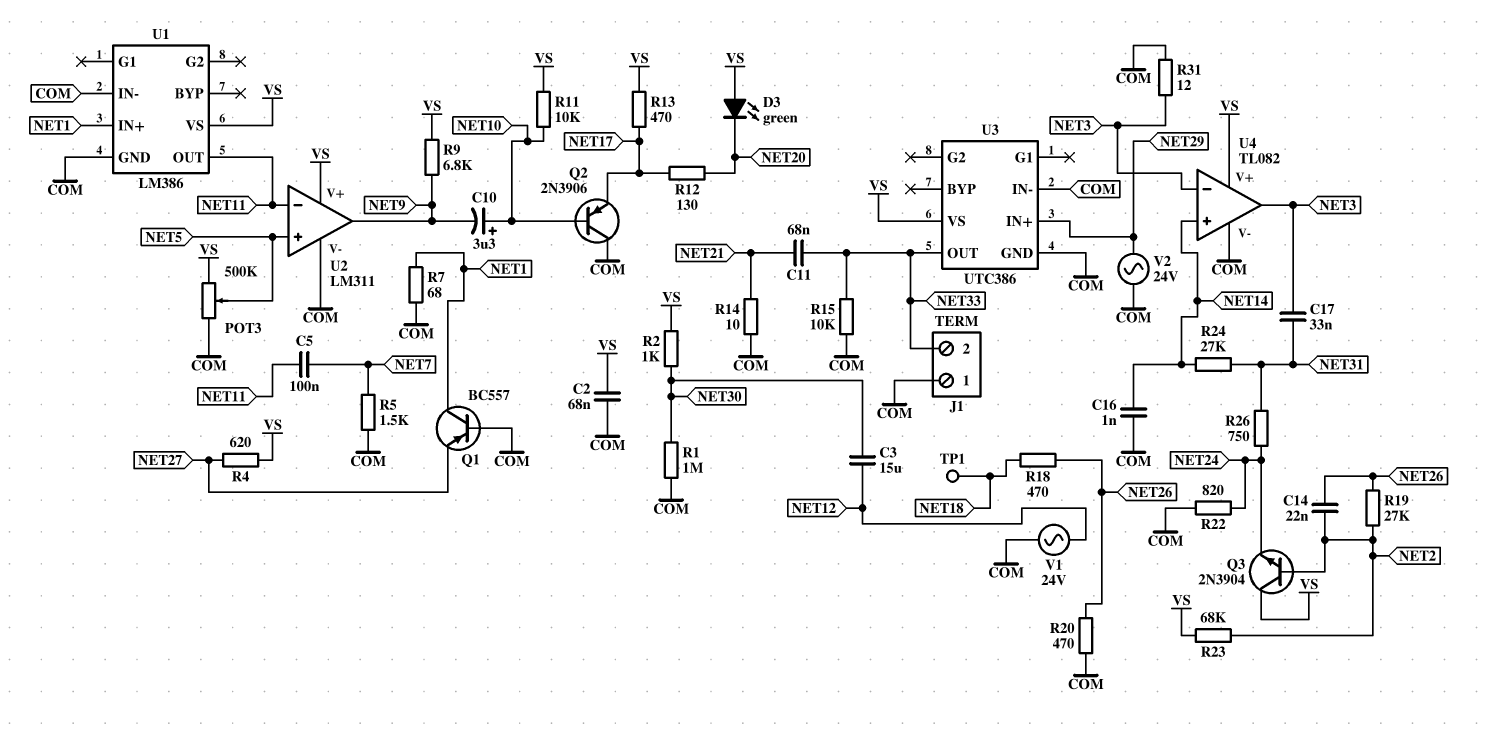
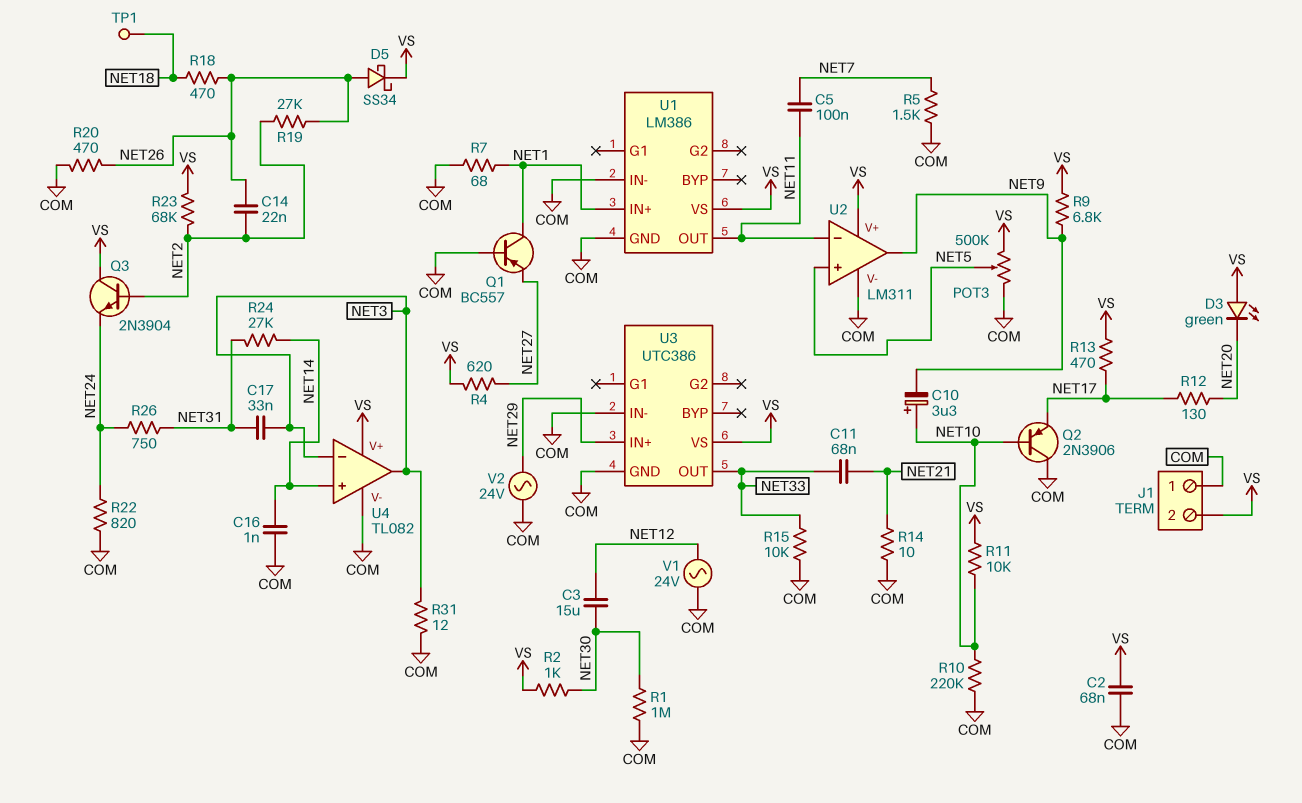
D5: none -> schottky SS34 (A NET26, K VS)
J1 pin 2: NET33 -> VS
R10: none -> 220k (COM, NET10)

